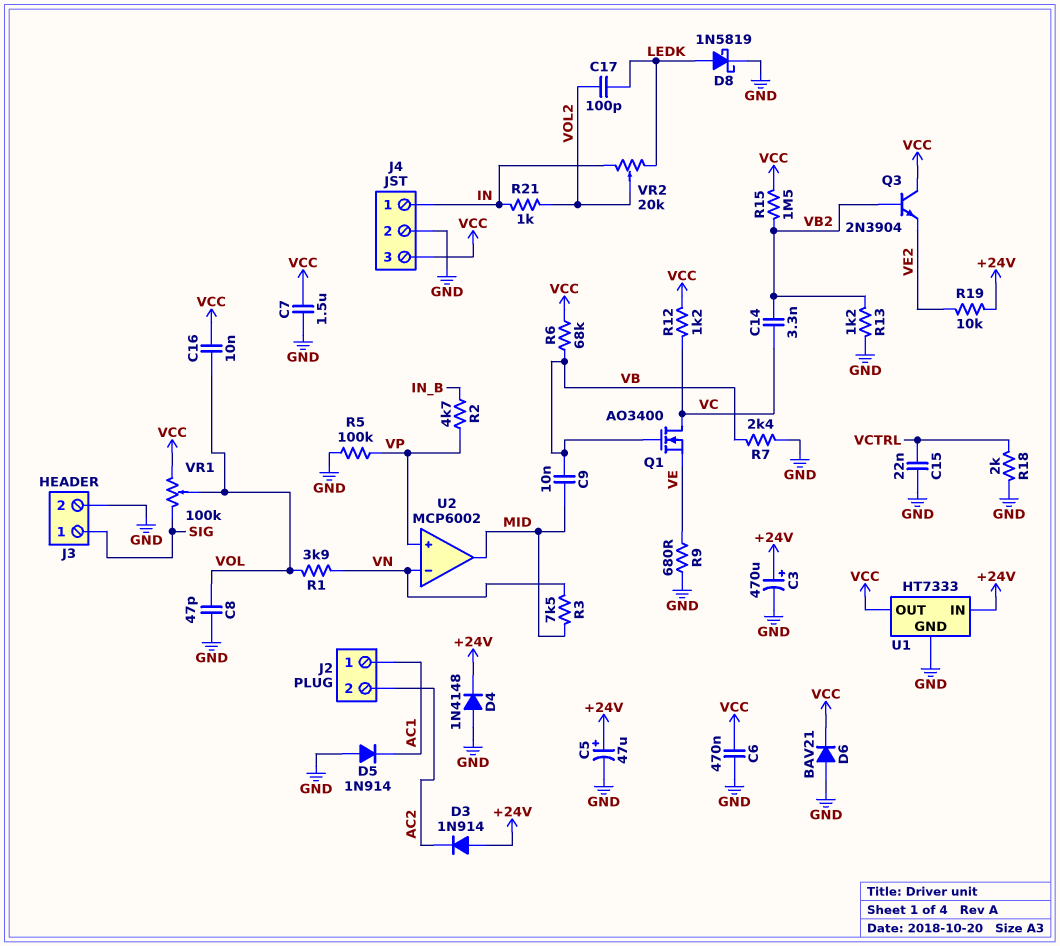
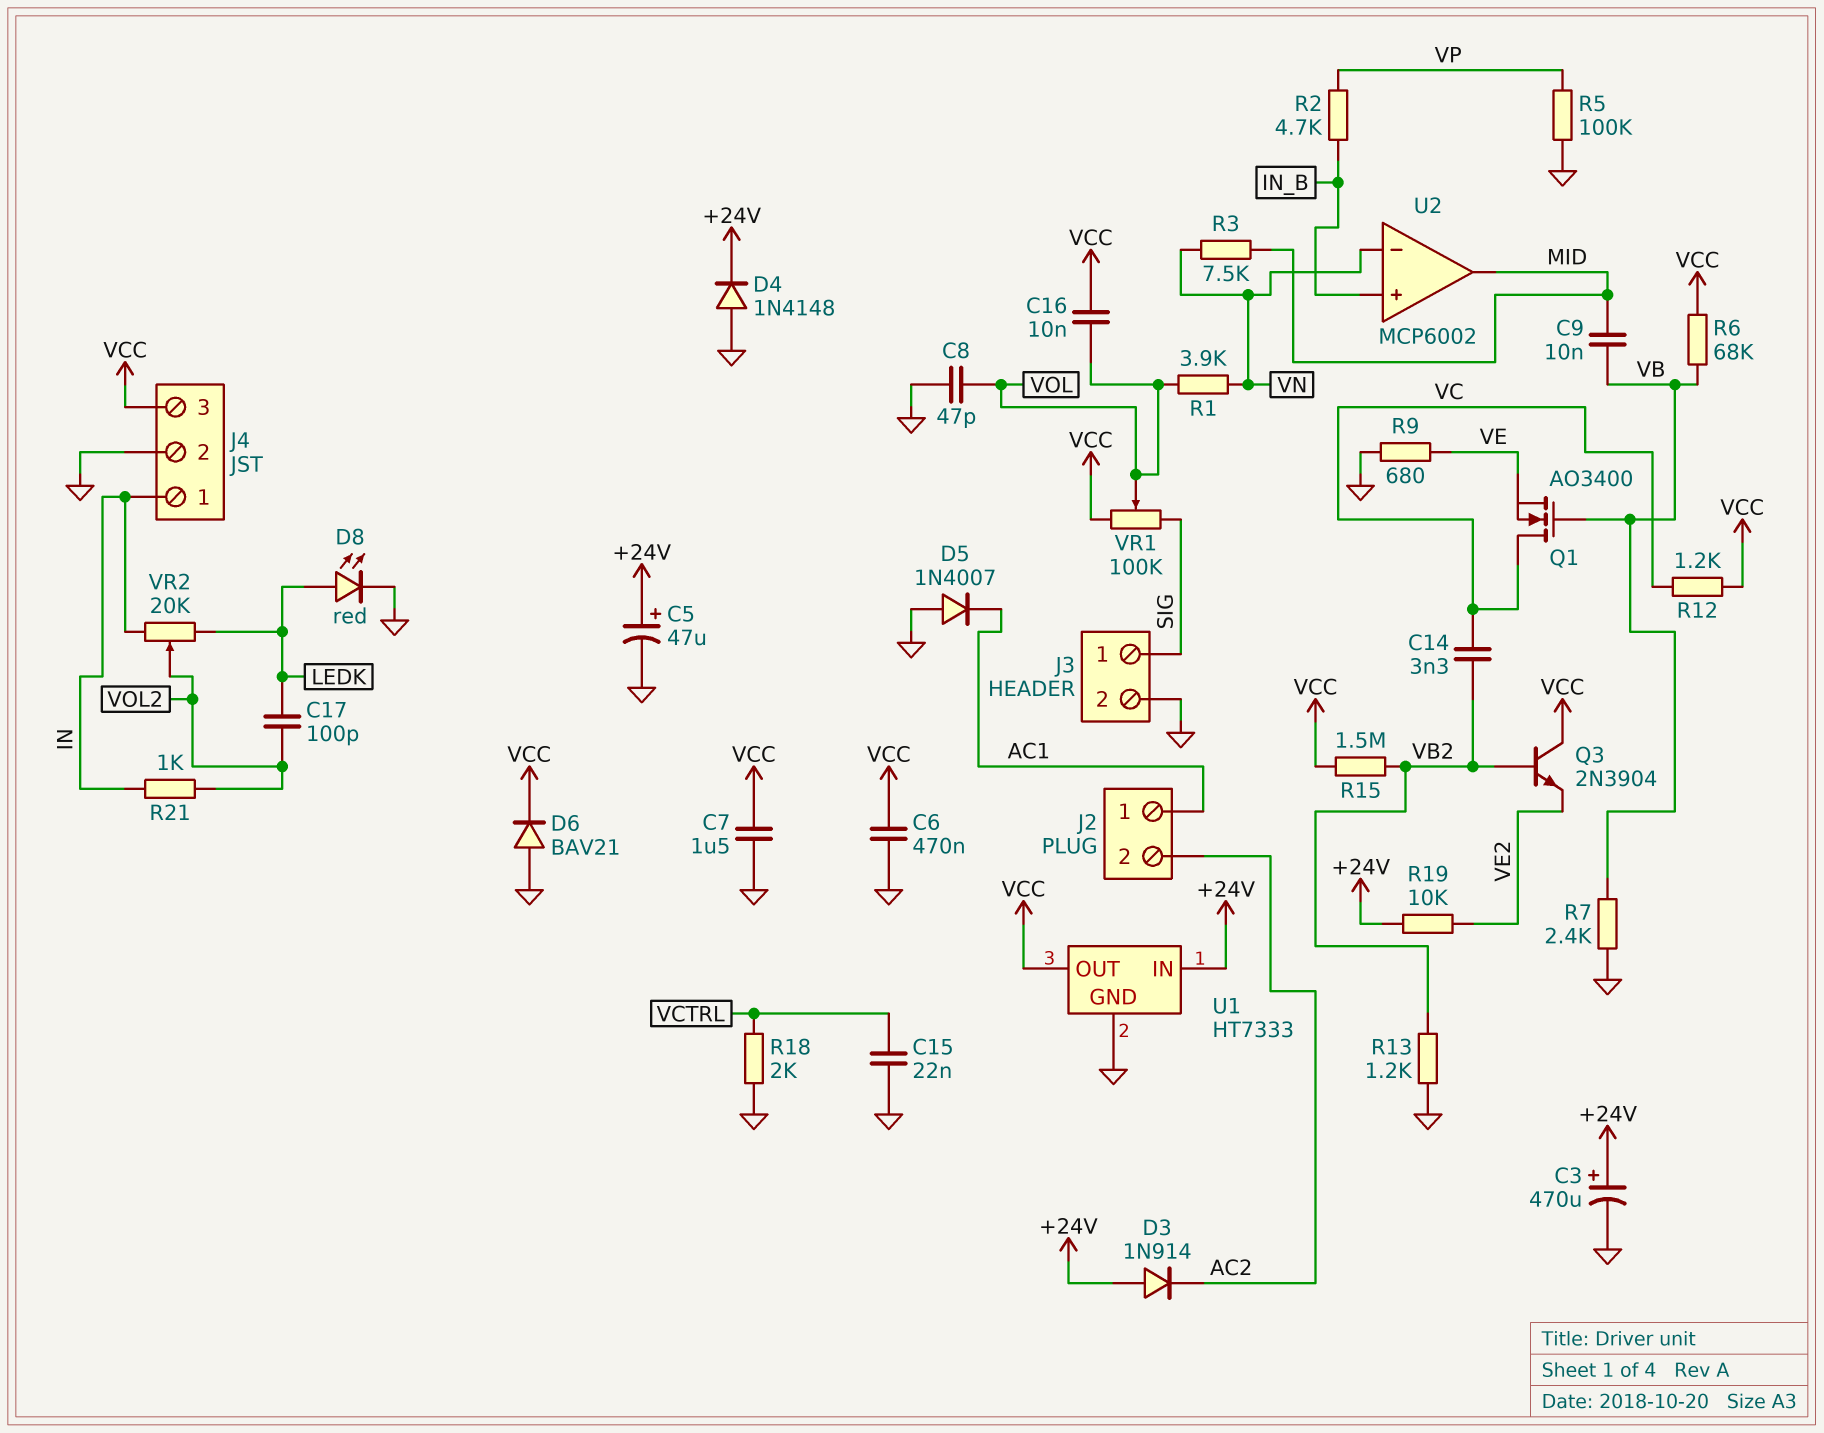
D5: diode 1N914 (A GND, K AC1) -> diode 1N4007 (A GND, K AC1)
D8: schottky 1N5819 (A LEDK, K GND) -> LED red (A LEDK, K GND)
U2 pin in+: VP -> IN_B

